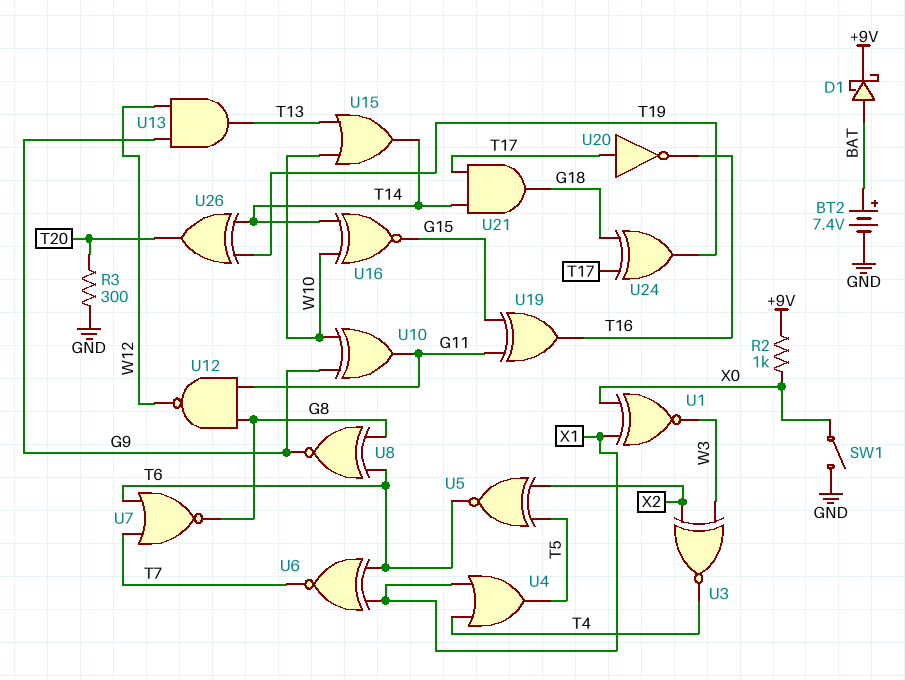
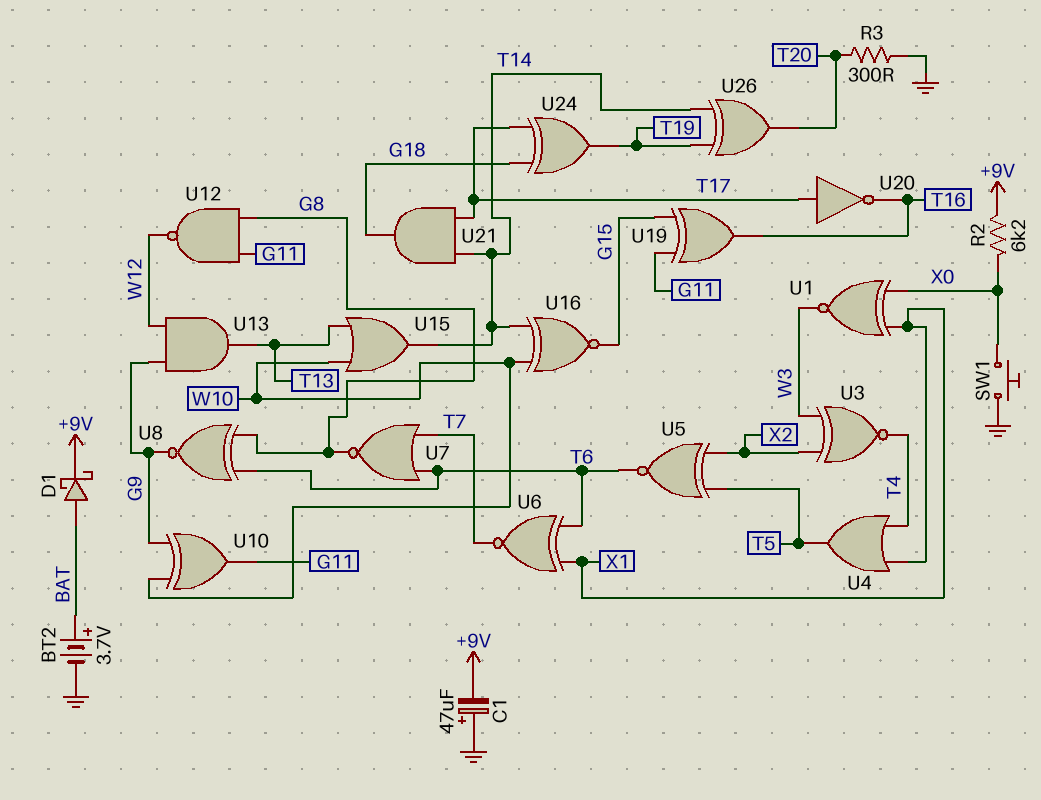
BT2: 7.4V (plus BAT, minus GND) -> 3.7V (plus BAT, minus GND)
C1: none -> 47uF (plus GND, minus +9V)
R2: 1k (+9V, X0) -> 6.2k (+9V, X0)
SW1: switch (GND, X0) -> button (GND, X0)

